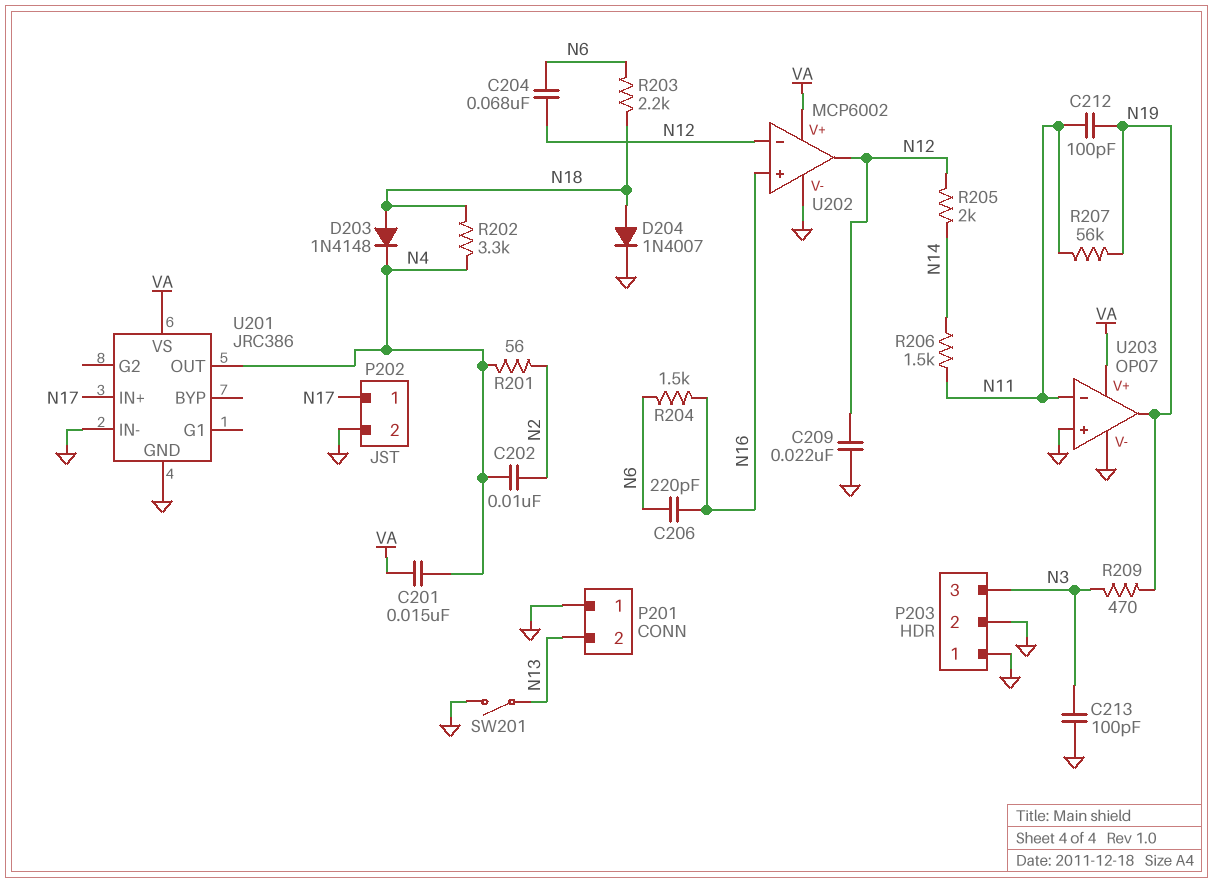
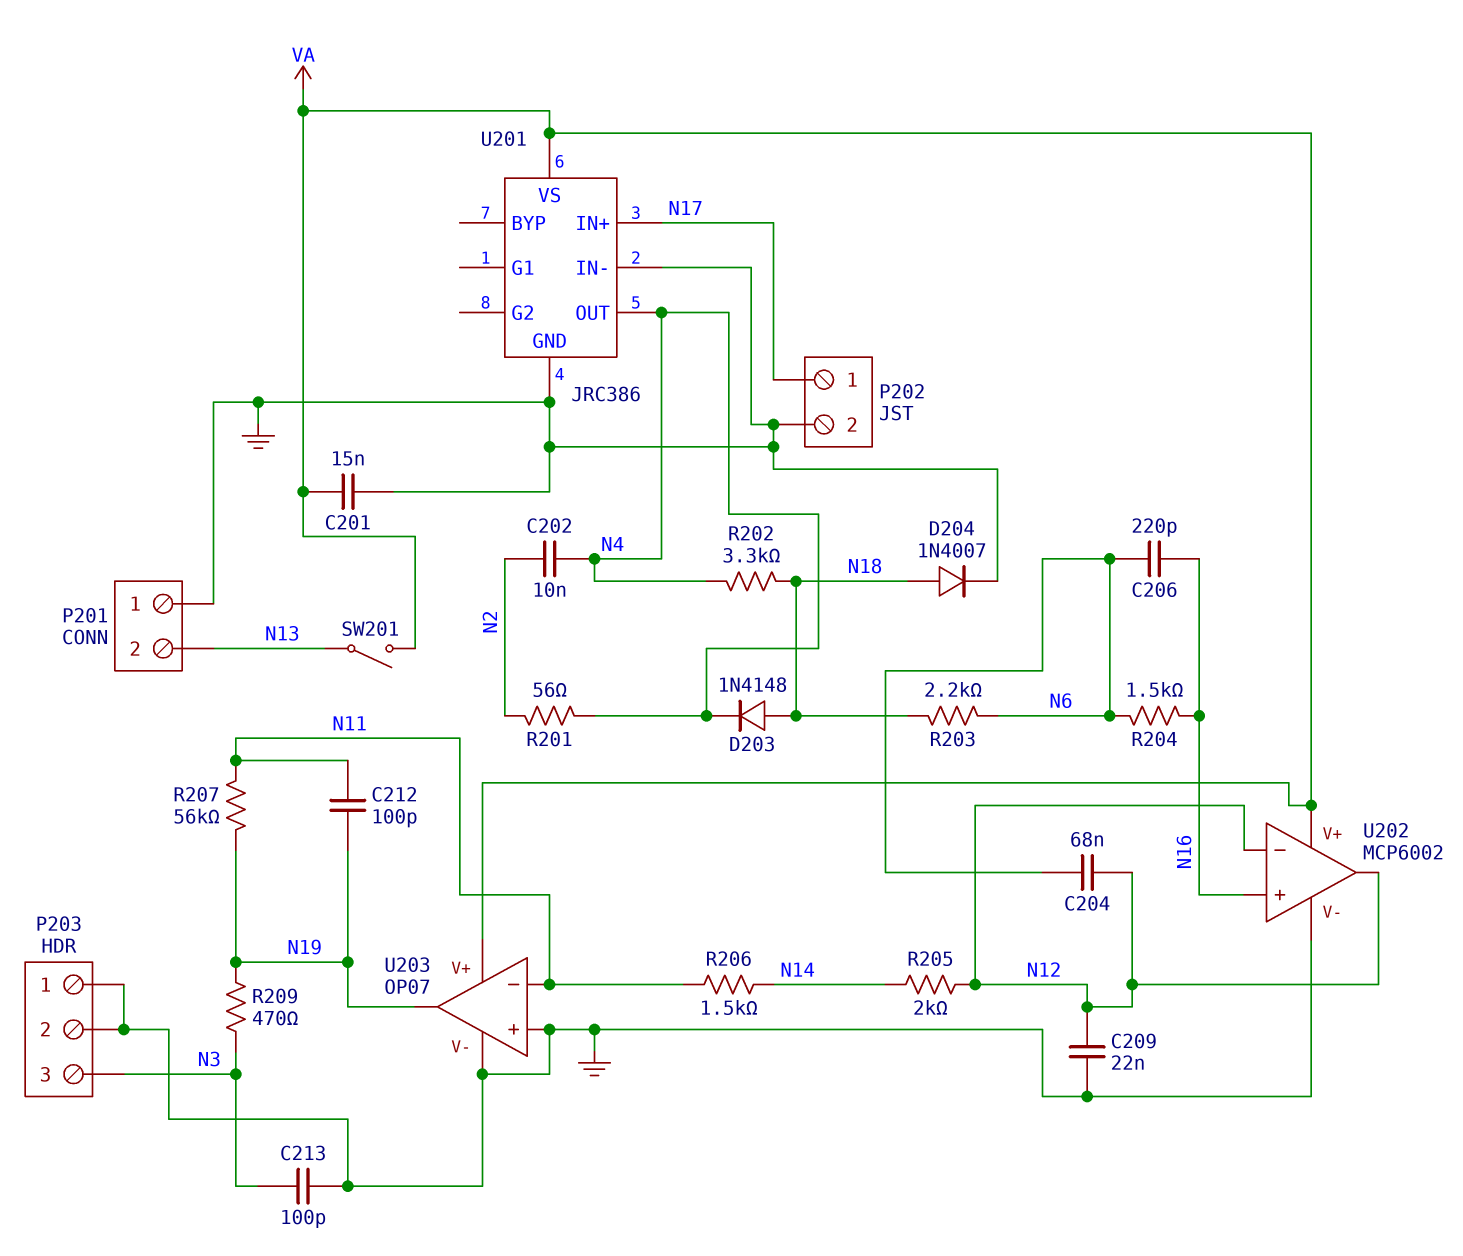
C201: 15nF (N4, VA) -> 15nF (GND, VA)
SW201: switch (GND, N13) -> switch (N13, VA)

